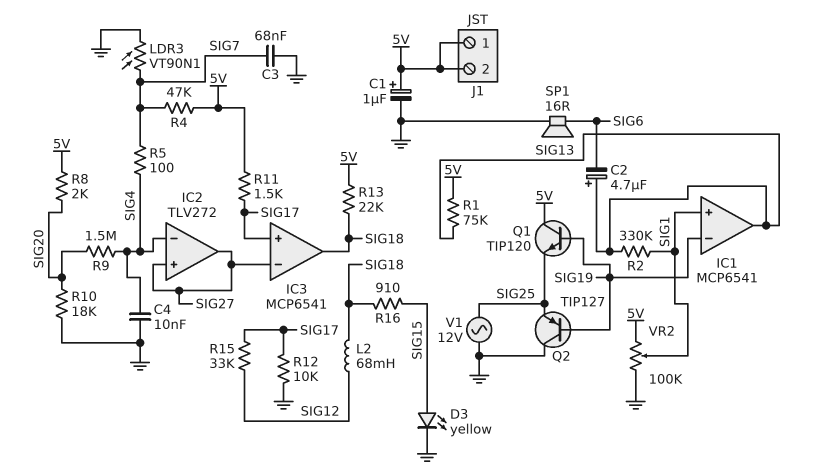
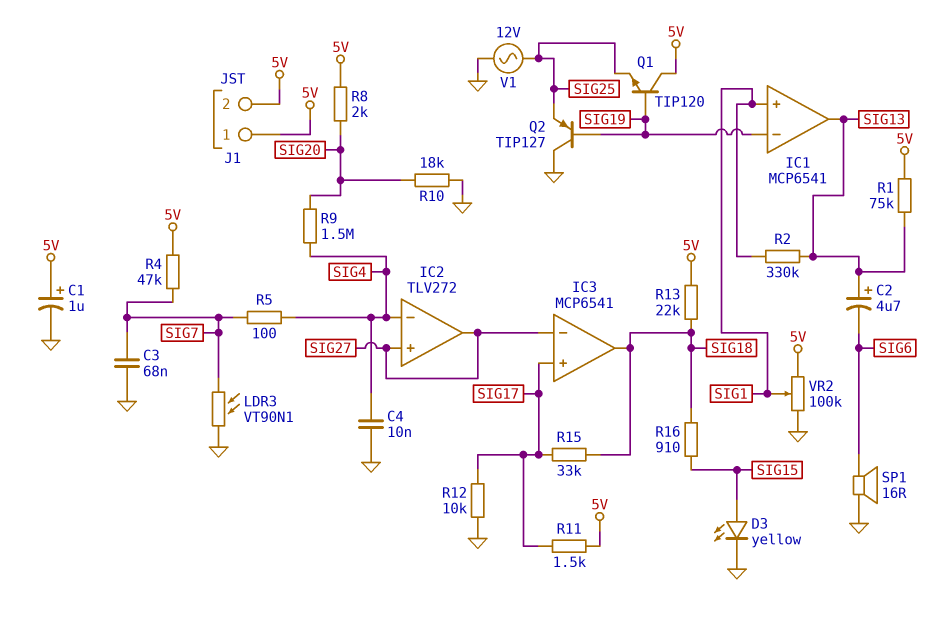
L2: 68mH (SIG12, SIG18) -> none
R15: 33k (SIG12, SIG17) -> 33k (SIG17, SIG18)

